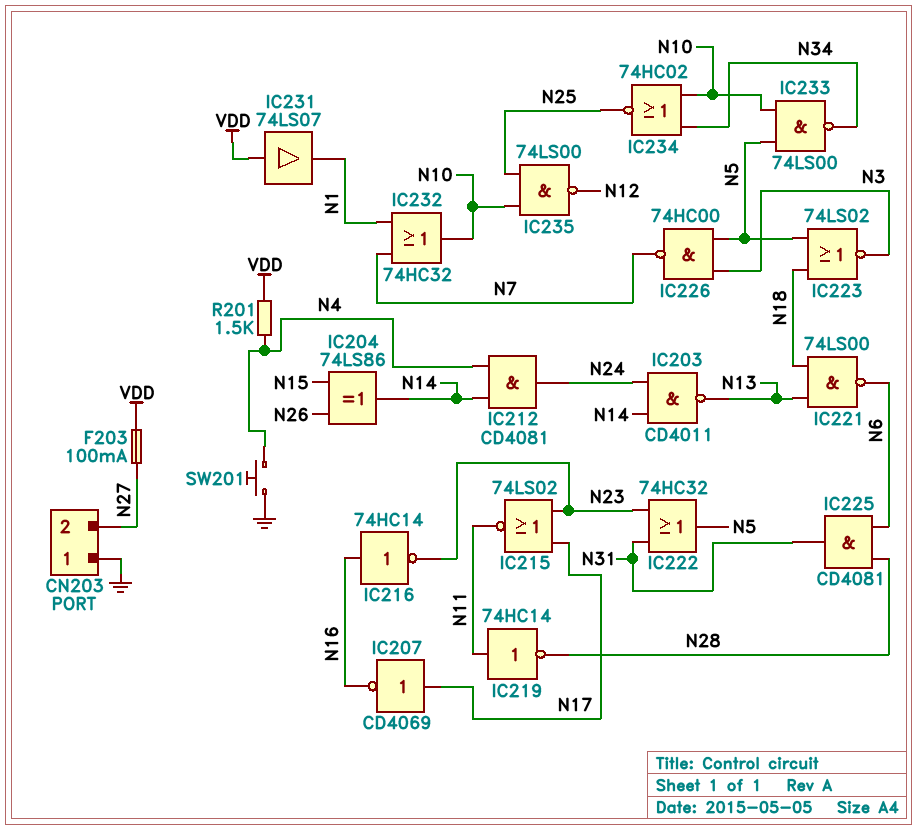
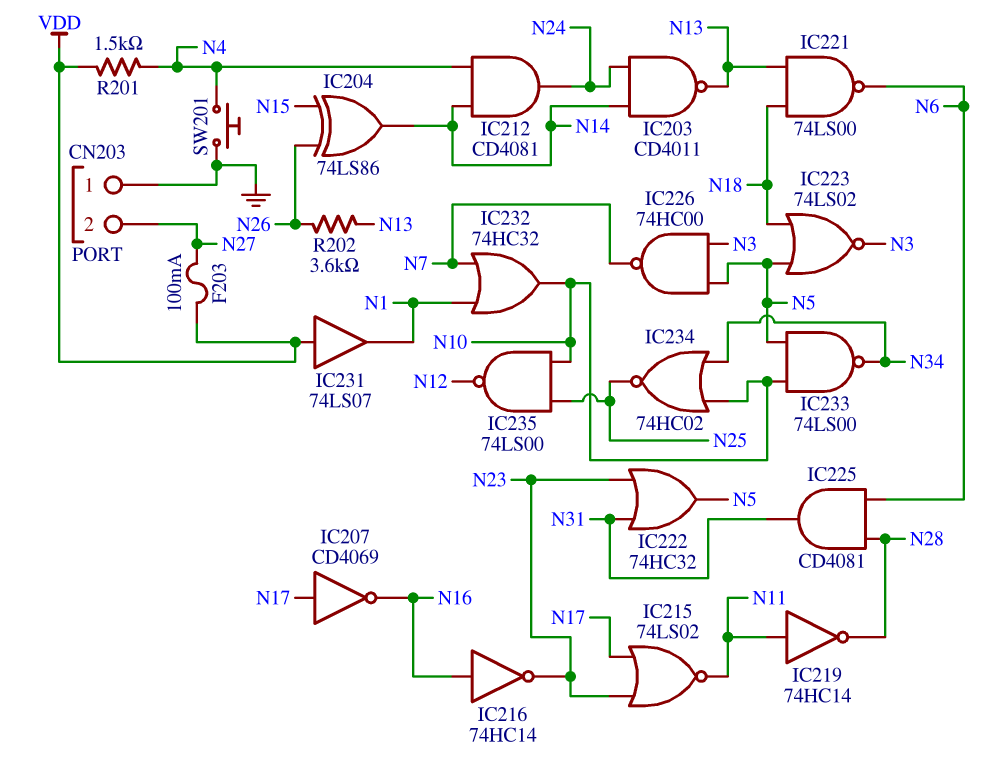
R202: none -> 3.6k (N13, N26)

